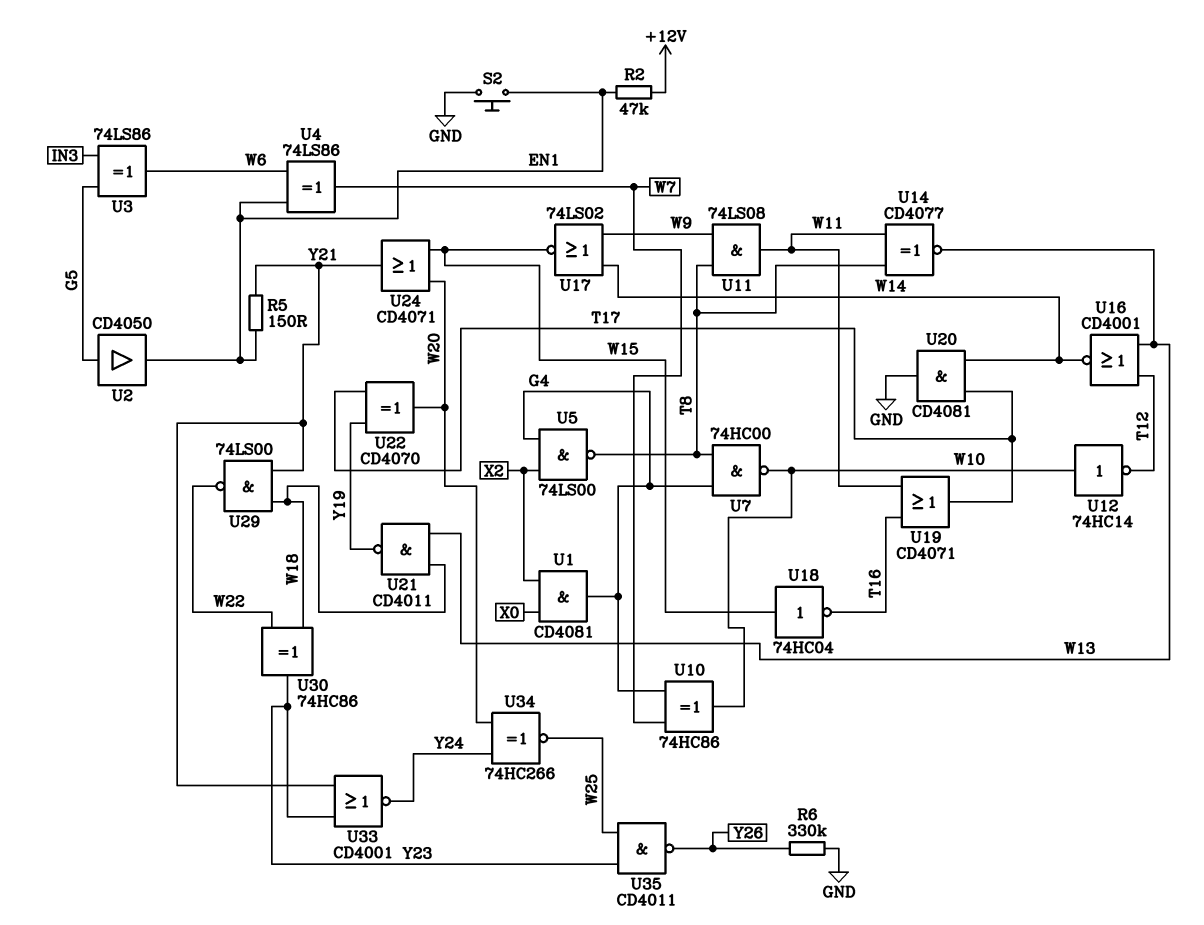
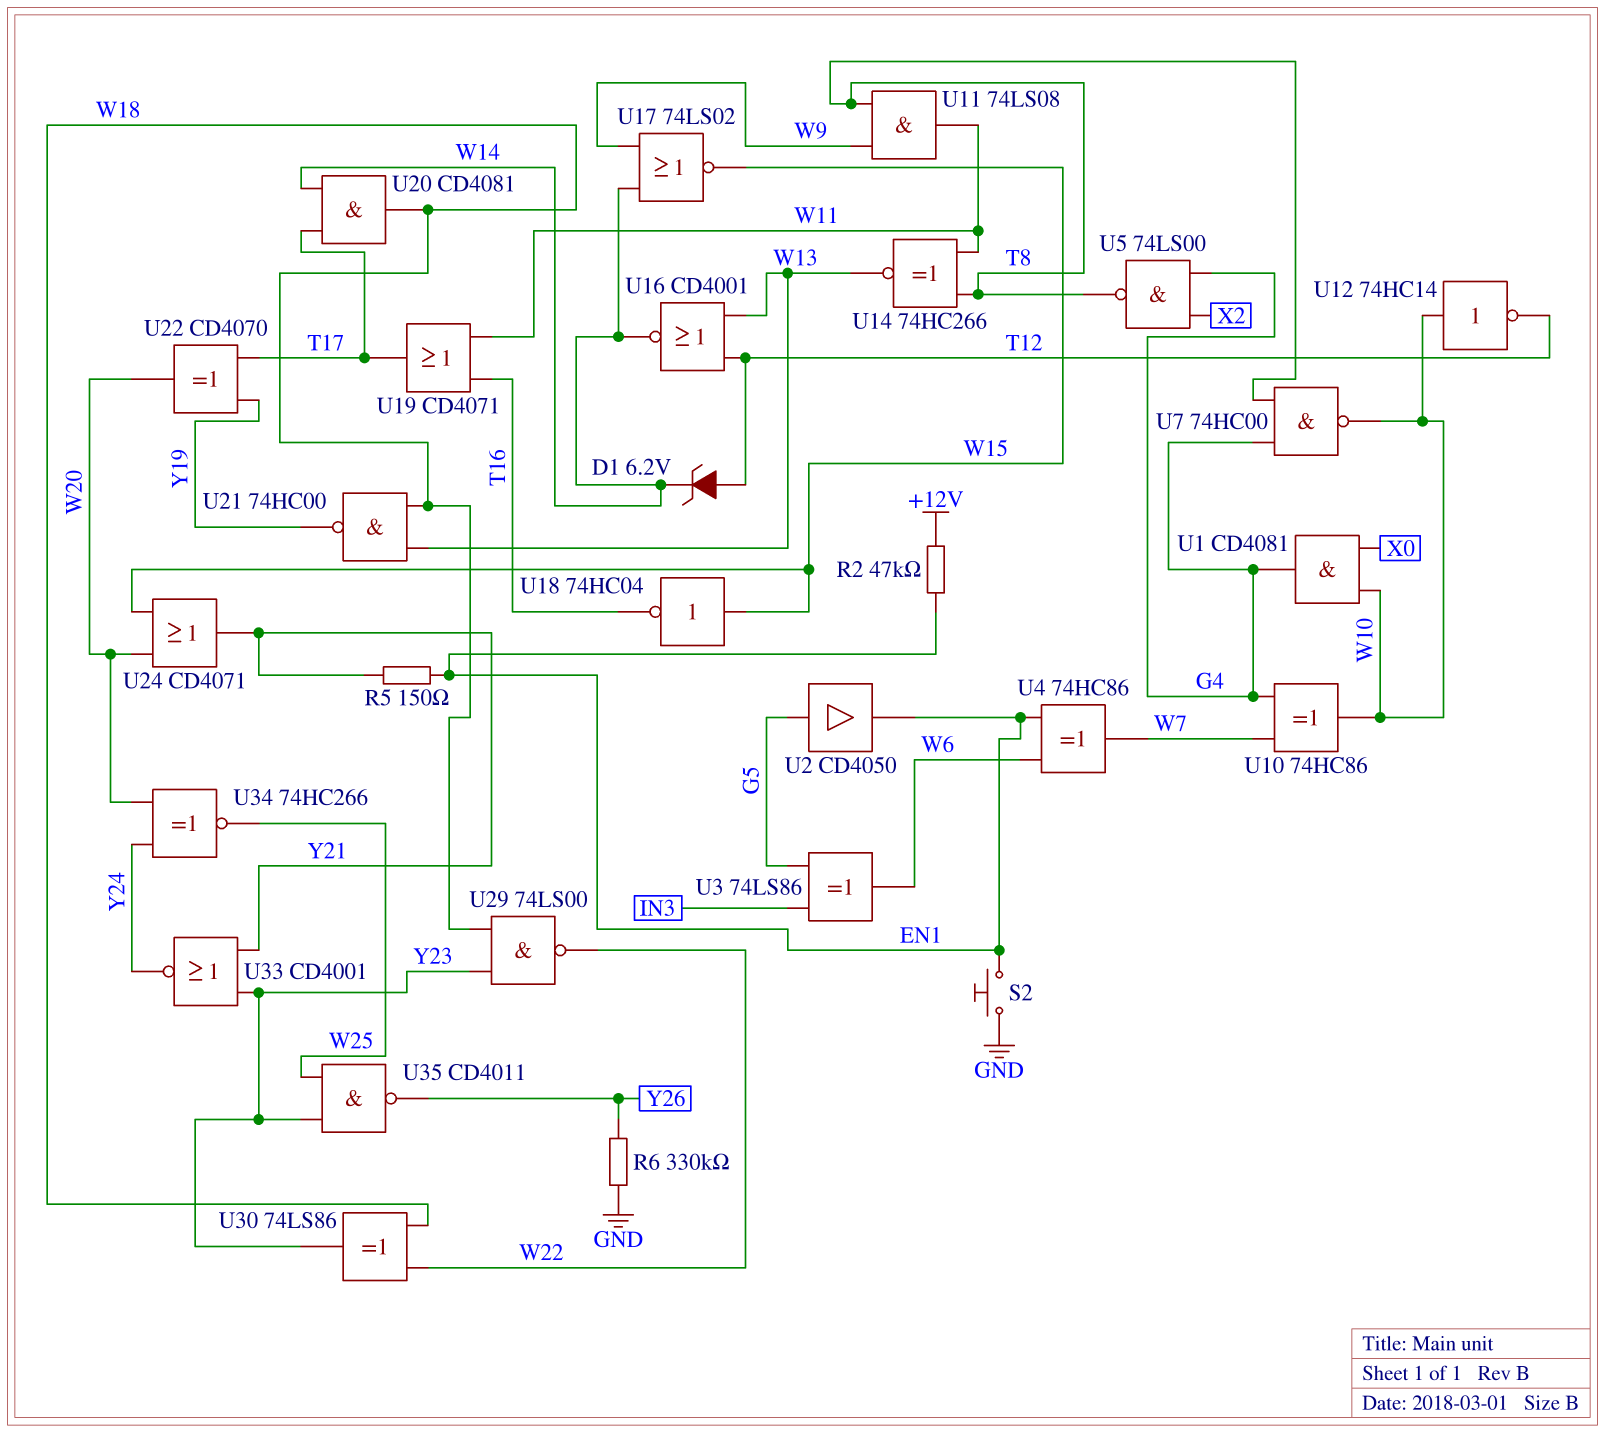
D1: none -> zener 6.2V (A T12, K W14)
U1: AND CD4081 (in X0, in X2, out G4) -> AND CD4081 (in W10, in X0, out G4)
U4: XOR 74LS86 (in EN1, in W6, out W7) -> XOR 74HC86 (in EN1, in W6, out W7)
U14: XNOR CD4077 (in T8, in W11, out W13) -> XNOR 74HC266 (in T8, in W11, out W13)
U20: AND CD4081 (in T17, in W14, out GND) -> AND CD4081 (in T17, in W14, out W18)
U21: NAND CD4011 (in W13, in W18, out Y19) -> NAND 74HC00 (in W13, in W18, out Y19)
U29: NAND 74LS00 (in W18, in Y21, out W22) -> NAND 74LS00 (in W18, in Y23, out W22)
U30: XOR 74HC86 (in W18, in W22, out Y23) -> XOR 74LS86 (in W18, in W22, out Y23)

